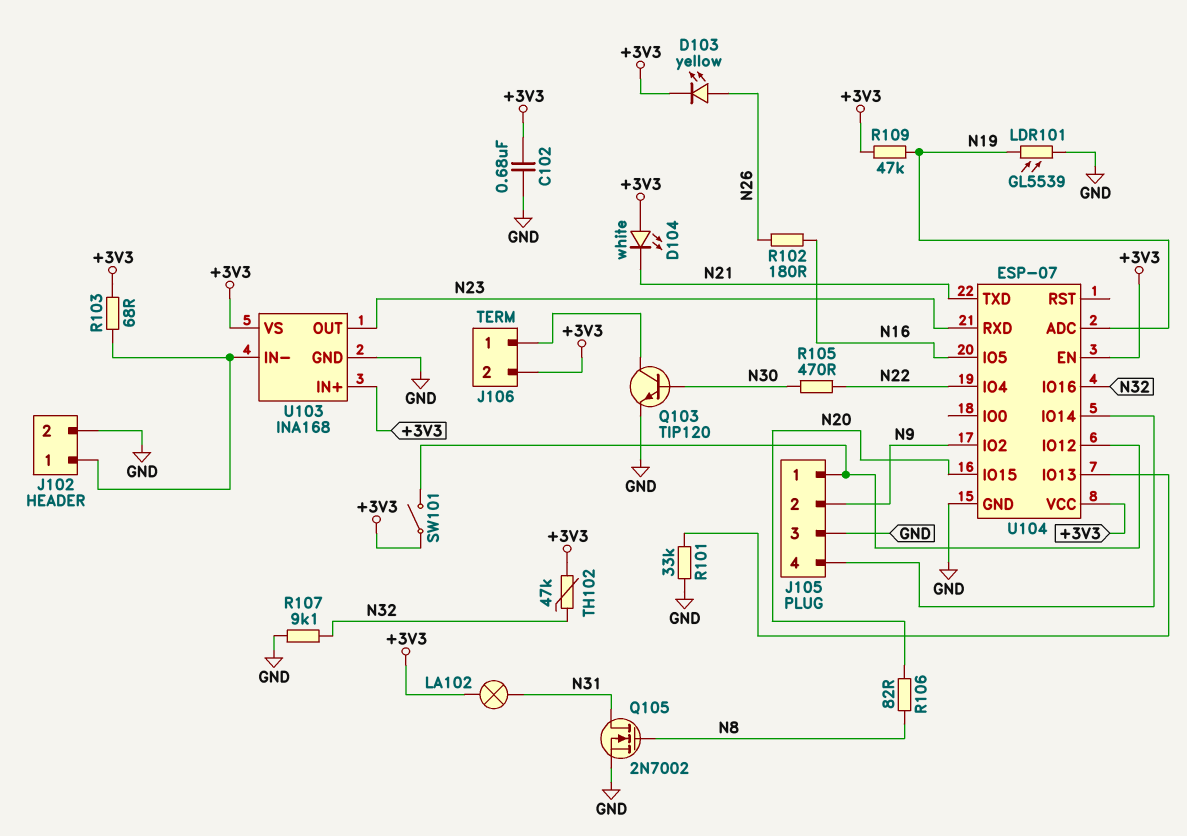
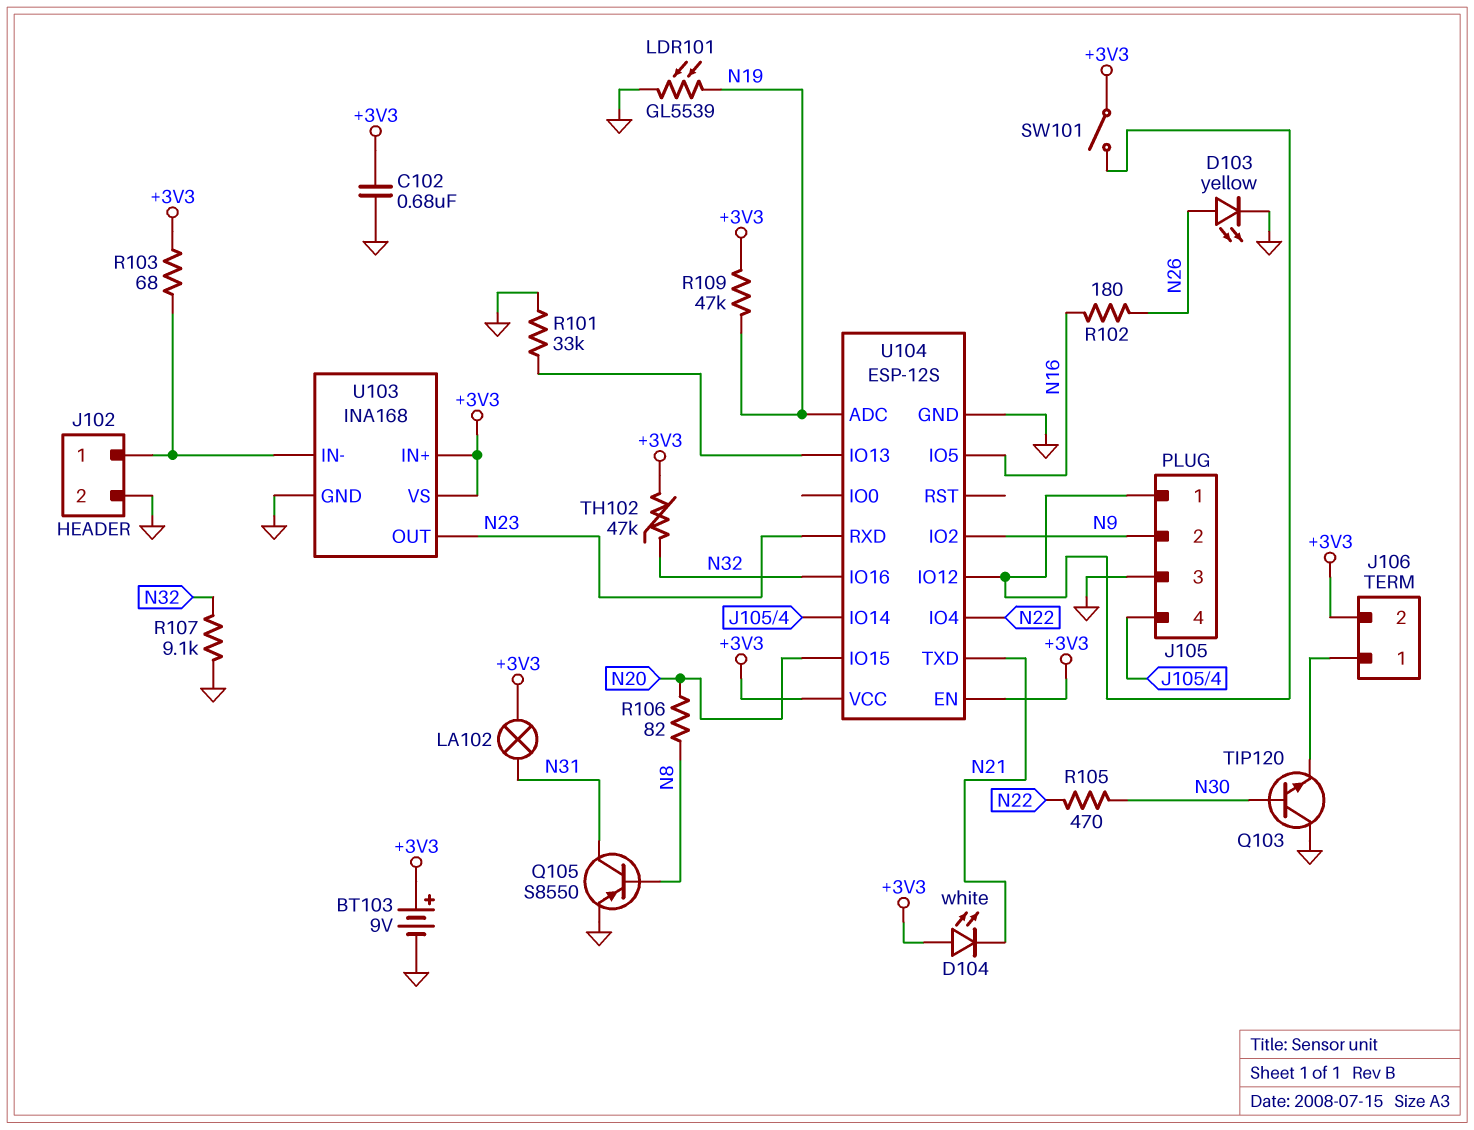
BT103: none -> 9V (plus +3V3, minus GND)
D103: LED yellow (A N26, K +3V3) -> LED yellow (A N26, K GND)
Q103: NPN TIP120 (B N30, C J106/1, E GND) -> NPN TIP120 (B N30, C GND, E J106/1)
Q105: NMOS 2N7002 (G N8, D N31, S GND) -> PNP S8550 (B N8, C N31, E GND)
U104: ESP-07 -> ESP-12S

